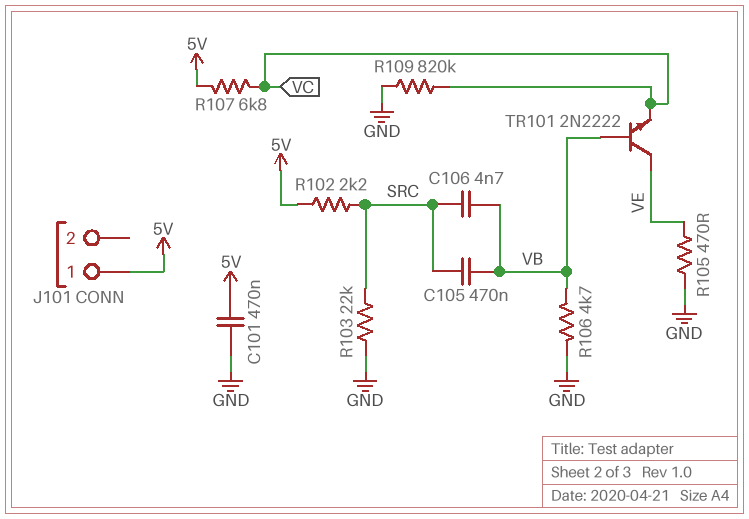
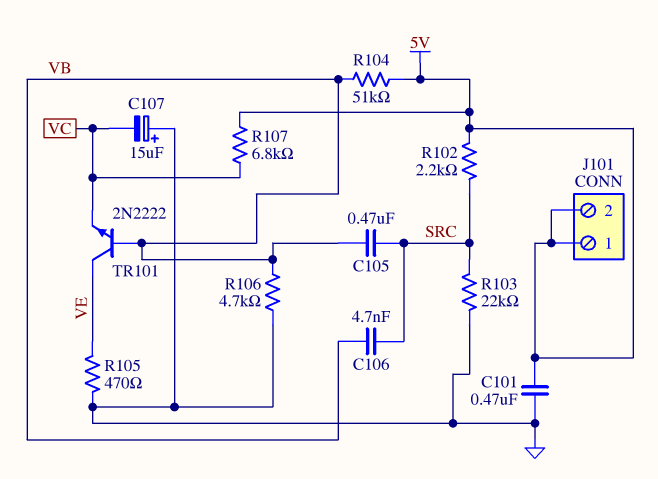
C107: none -> 15uF (plus GND, minus VC)
J101 pin 2: none -> 5V
R104: none -> 51k (5V, VB)
R109: 820k (GND, VC) -> none

